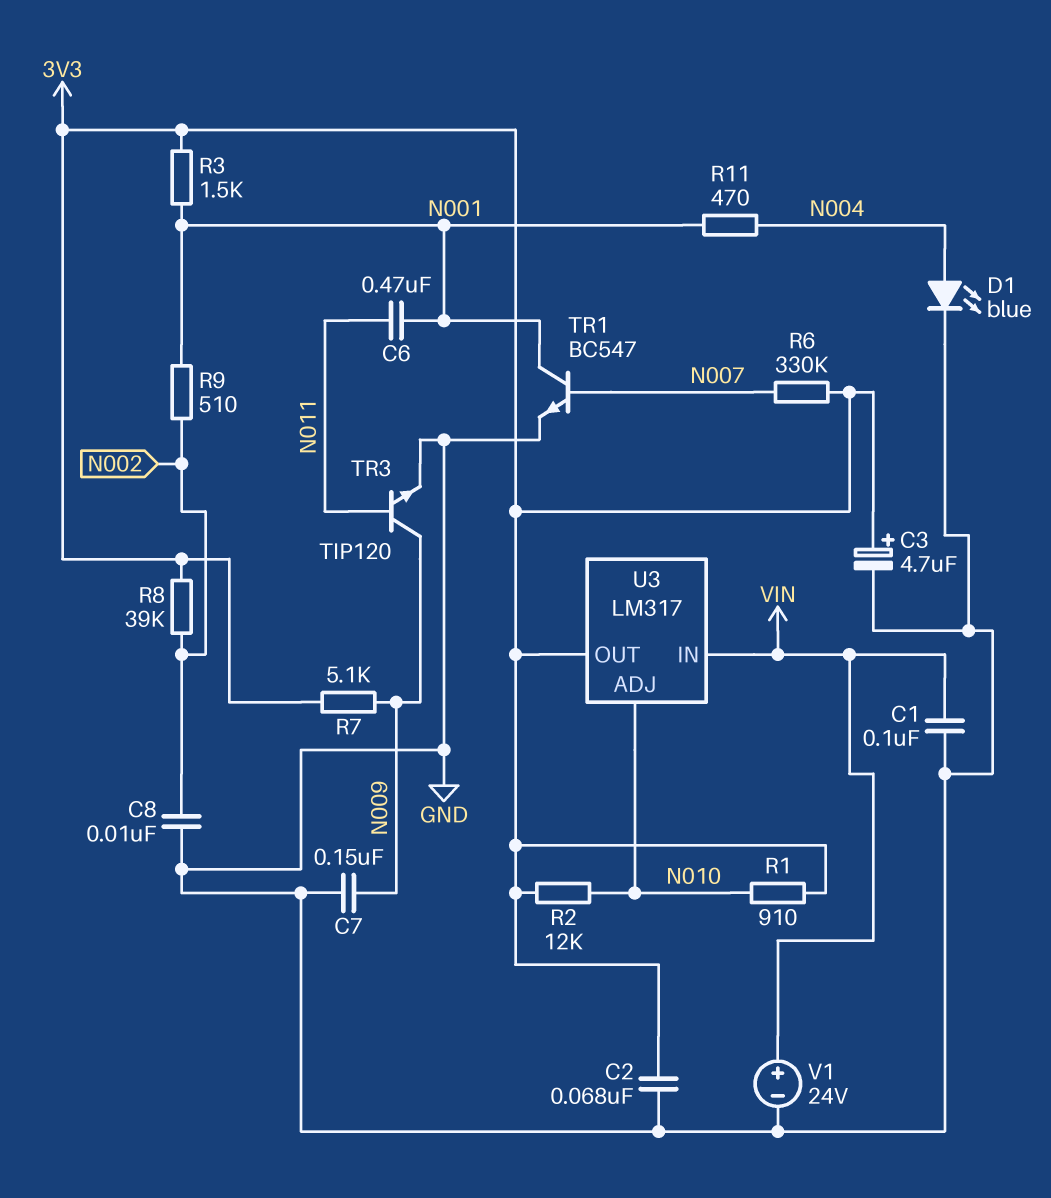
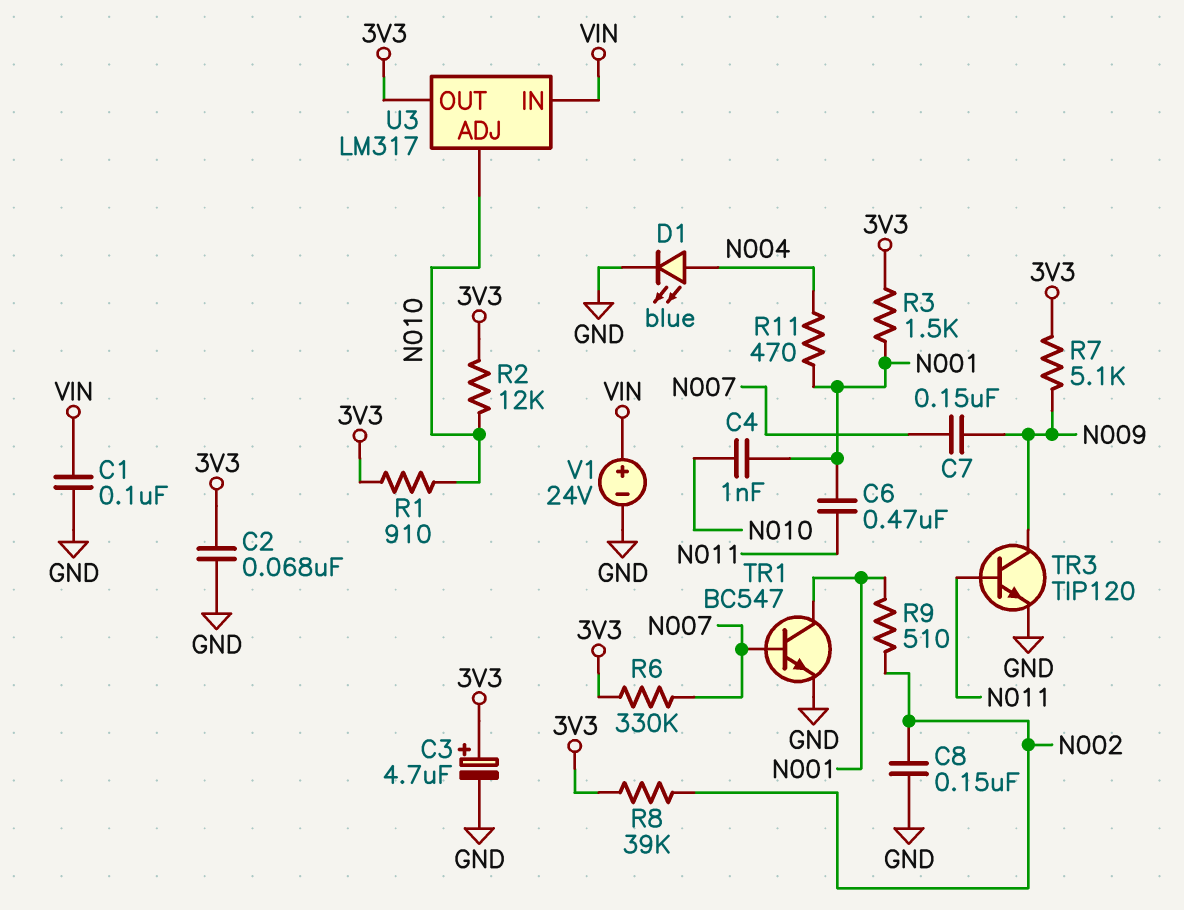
C4: none -> 1nF (N001, N010)
C7: 150nF (GND, N009) -> 150nF (N007, N009)
C8: 10nF (GND, N002) -> 150nF (GND, N002)

